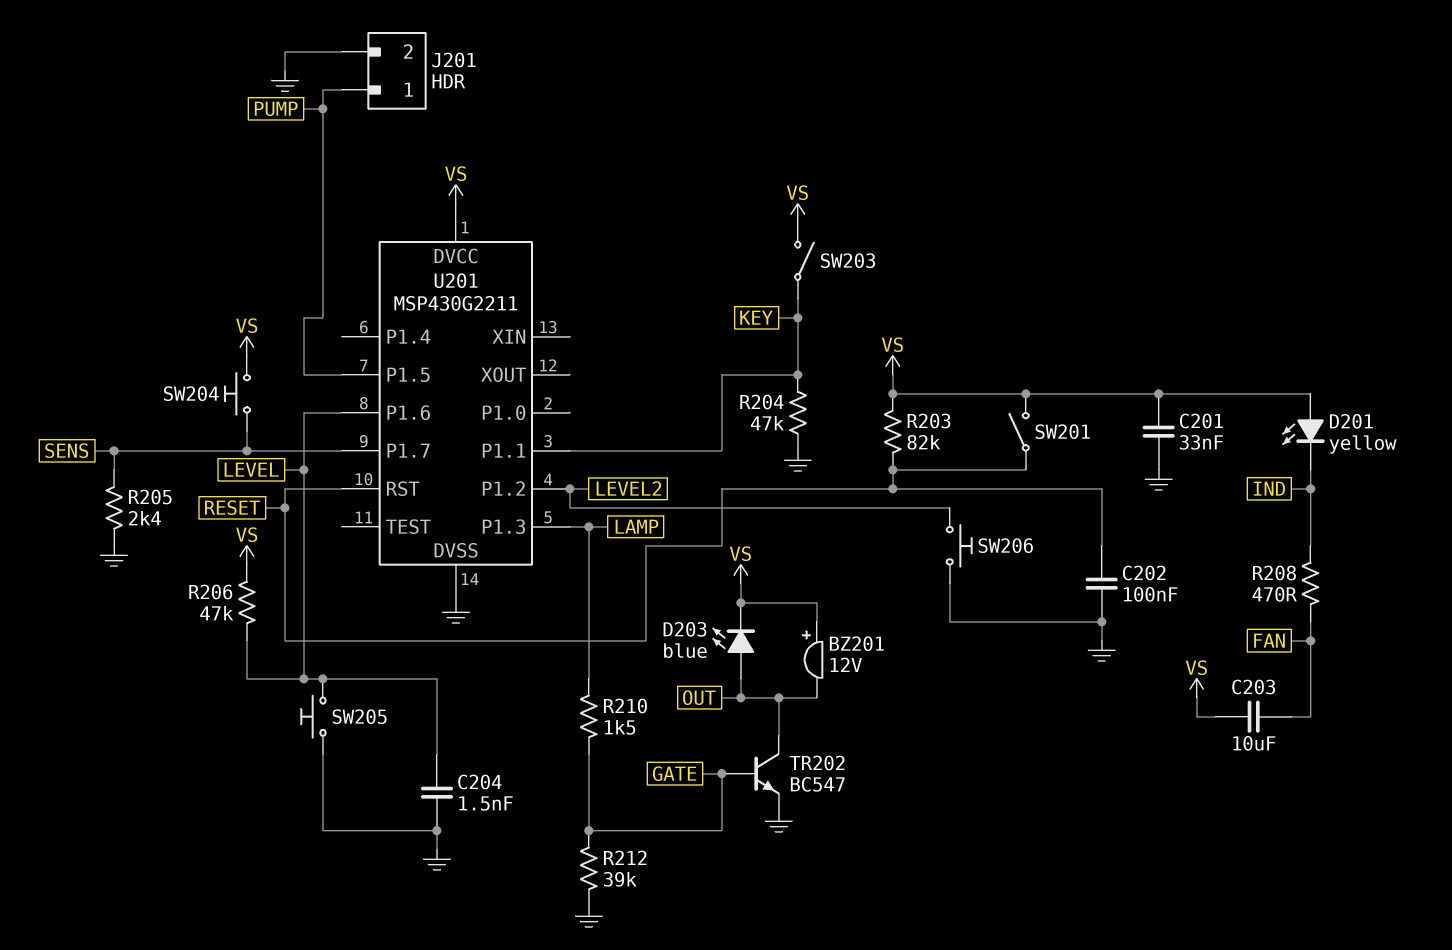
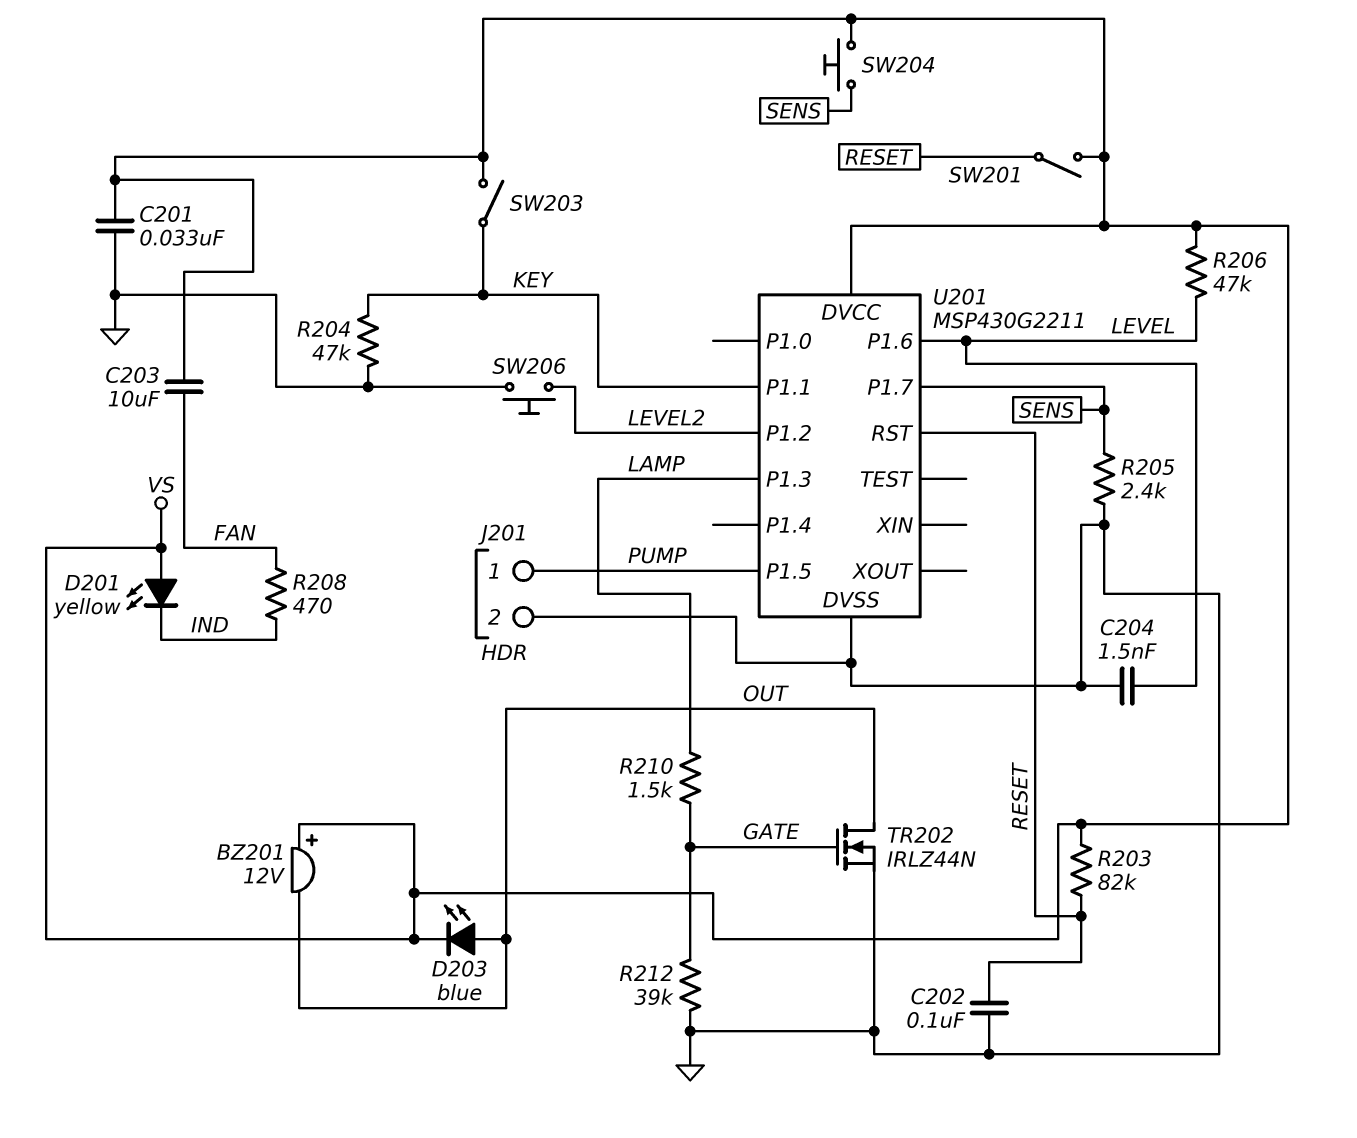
SW205: button (GND, LEVEL) -> none
TR202: NPN BC547 (B GATE, C OUT, E GND) -> NMOS IRLZ44N (G GATE, D OUT, S GND)

